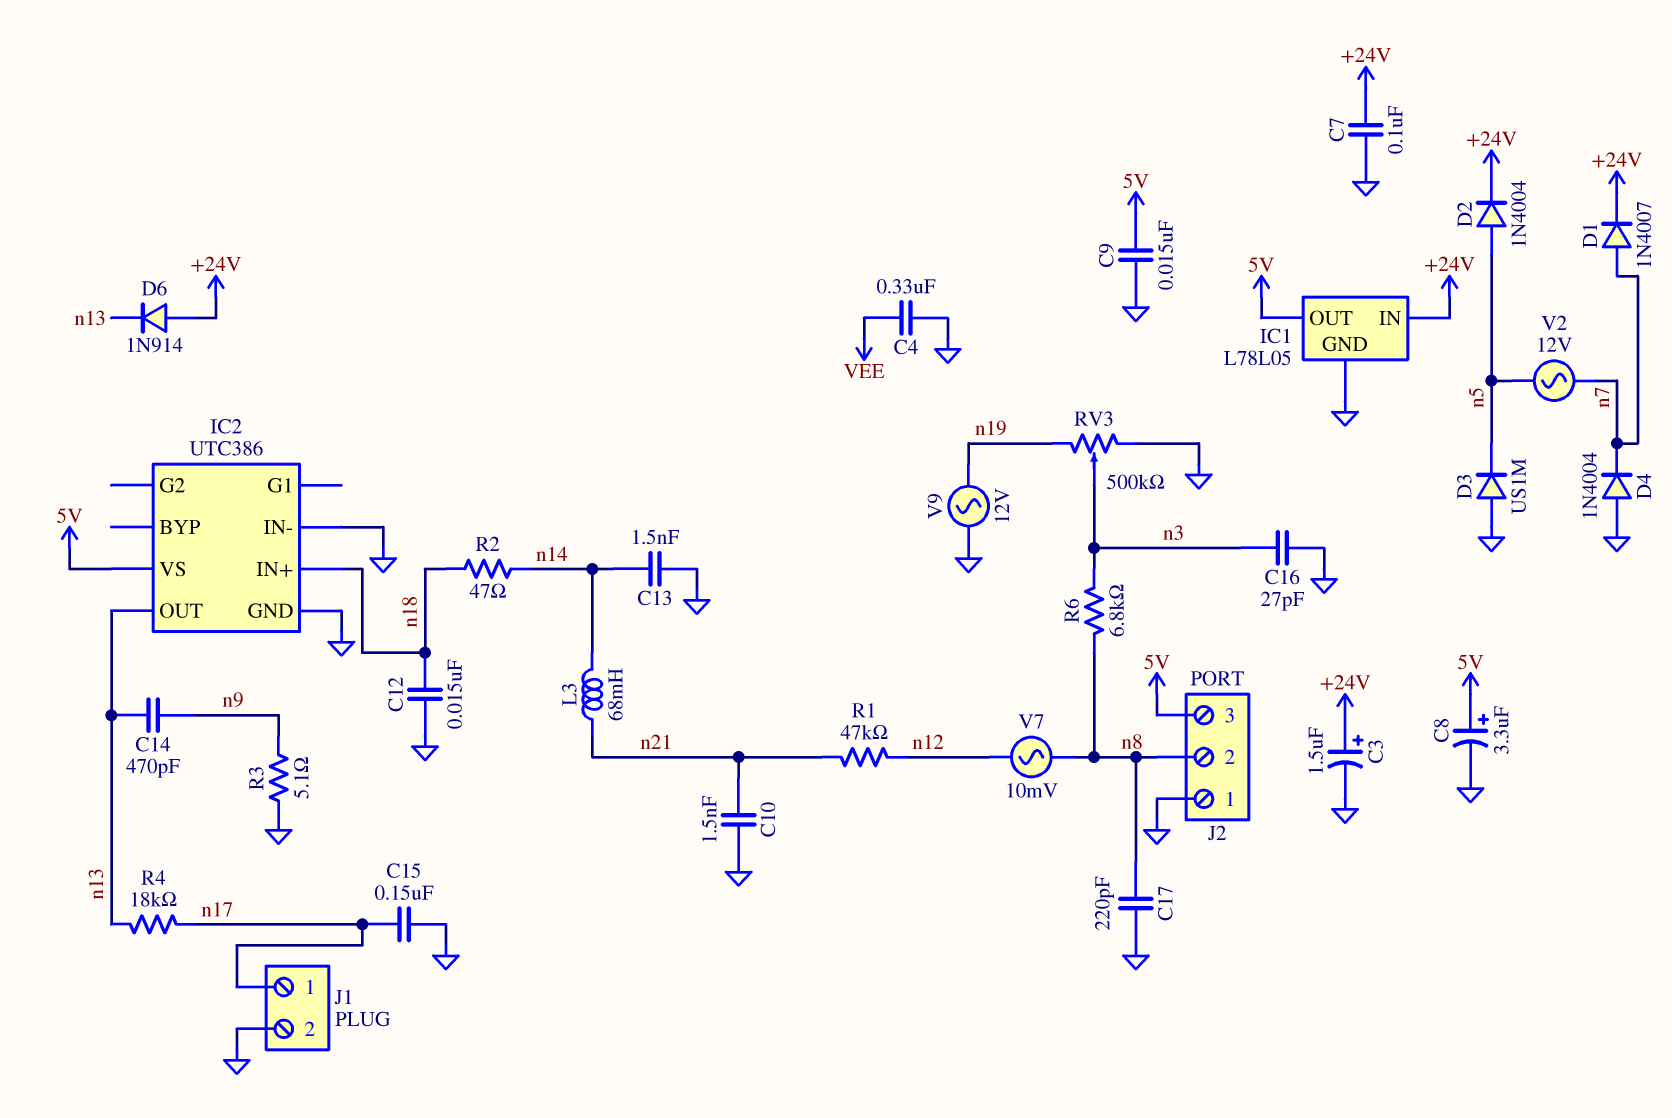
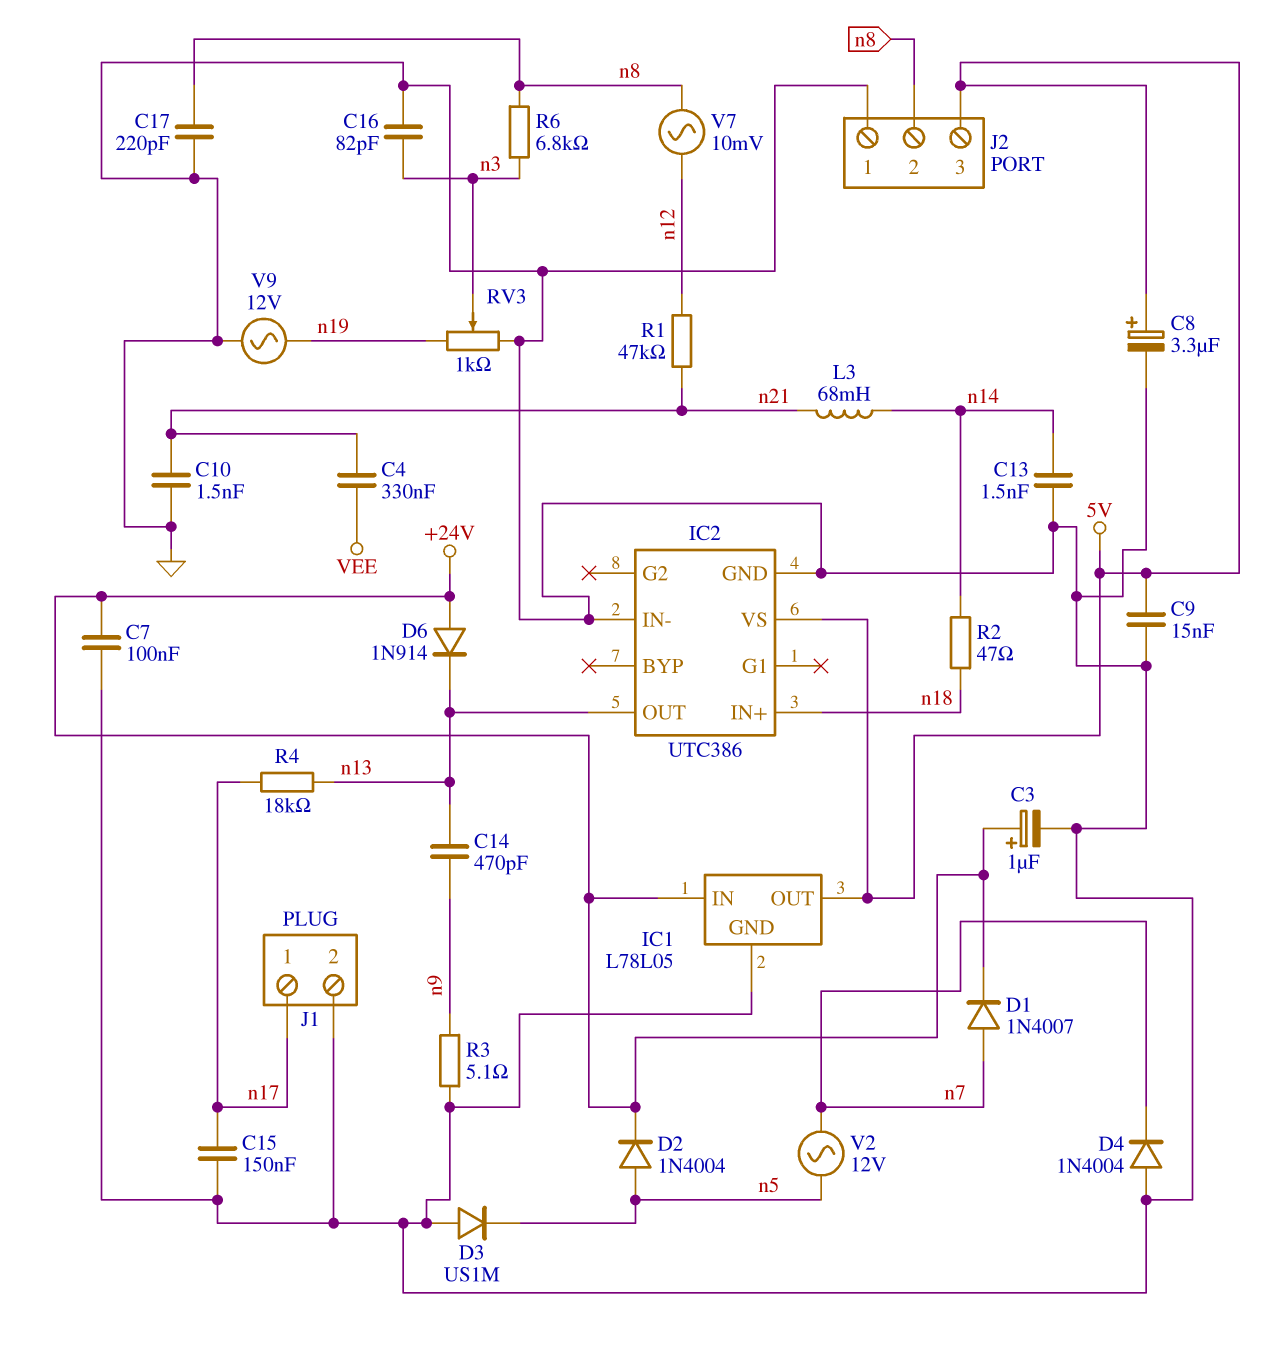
C3: 1.5uF (plus +24V, minus GND) -> 1uF (plus +24V, minus GND)
C4: 330nF (GND, VEE) -> 330nF (VEE, n21)
C12: 15nF (GND, n18) -> none
C16: 27pF (GND, n3) -> 82pF (GND, n3)
RV3: 500k (GND, n19, wiper n3) -> 1k (GND, n19, wiper n3)

